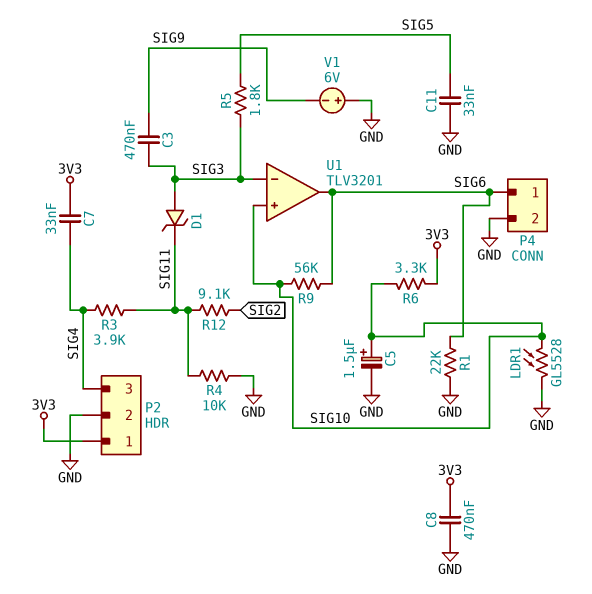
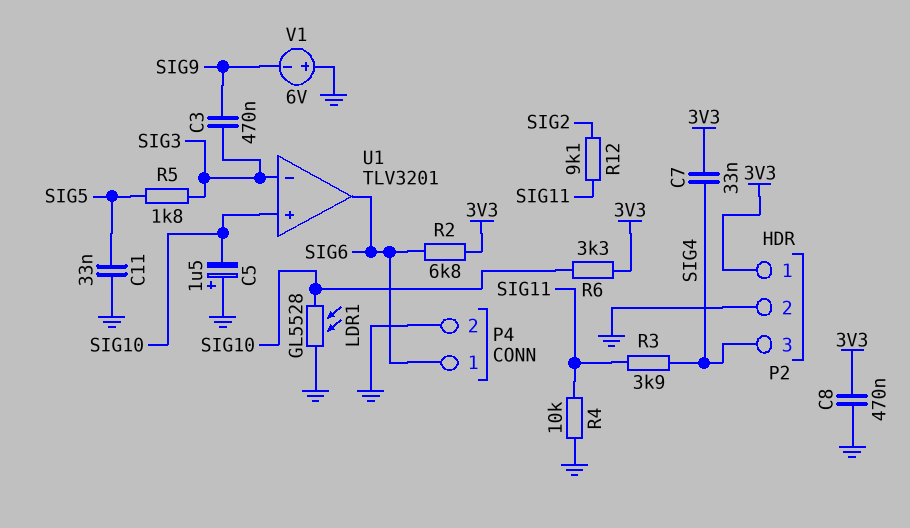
C5: 1.5uF (plus SIG10, minus GND) -> 1.5uF (plus GND, minus SIG10)
D1: zener (A SIG3, K SIG11) -> none
R1: 22k (GND, SIG6) -> none
R2: none -> 6.8k (3V3, SIG6)
R9: 56k (SIG6, SIG10) -> none

